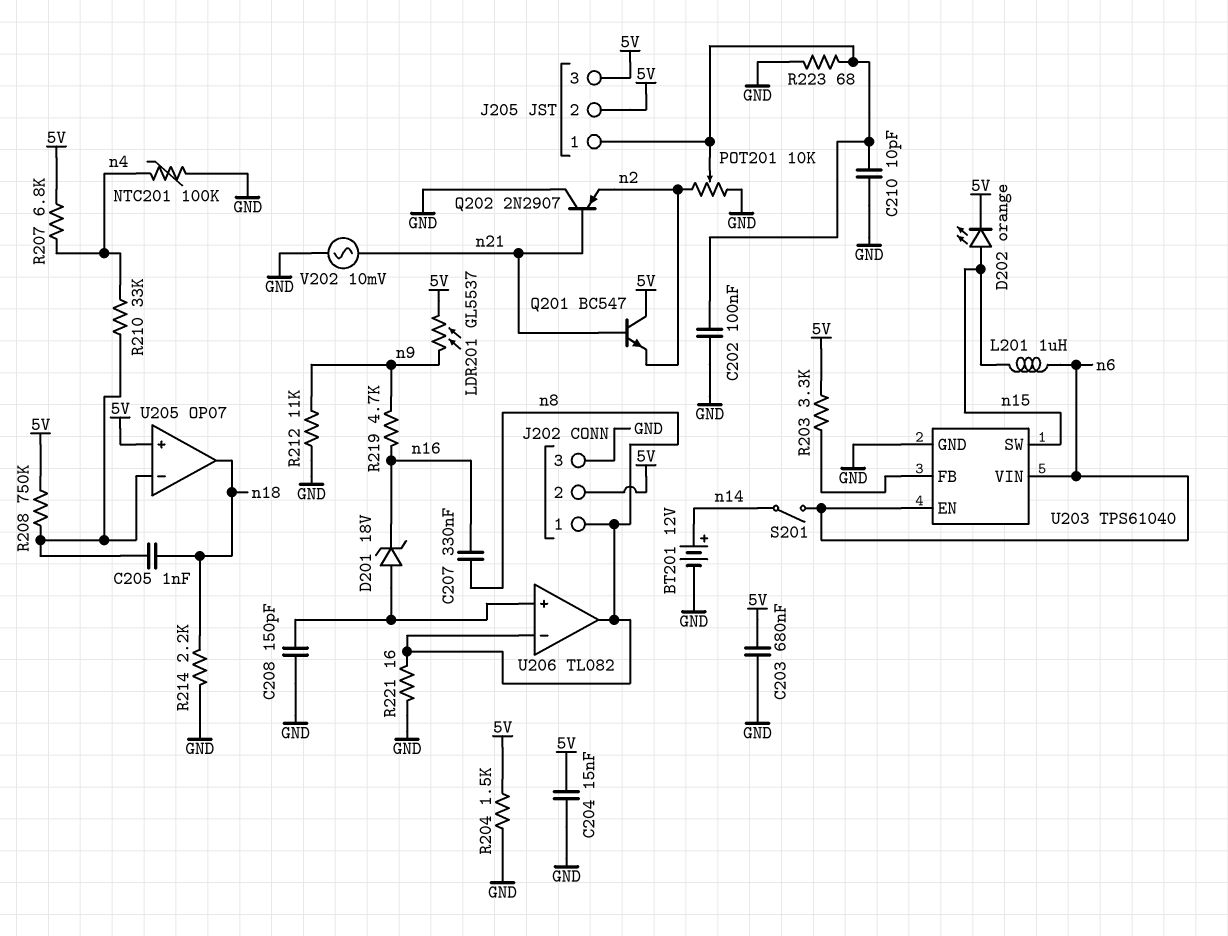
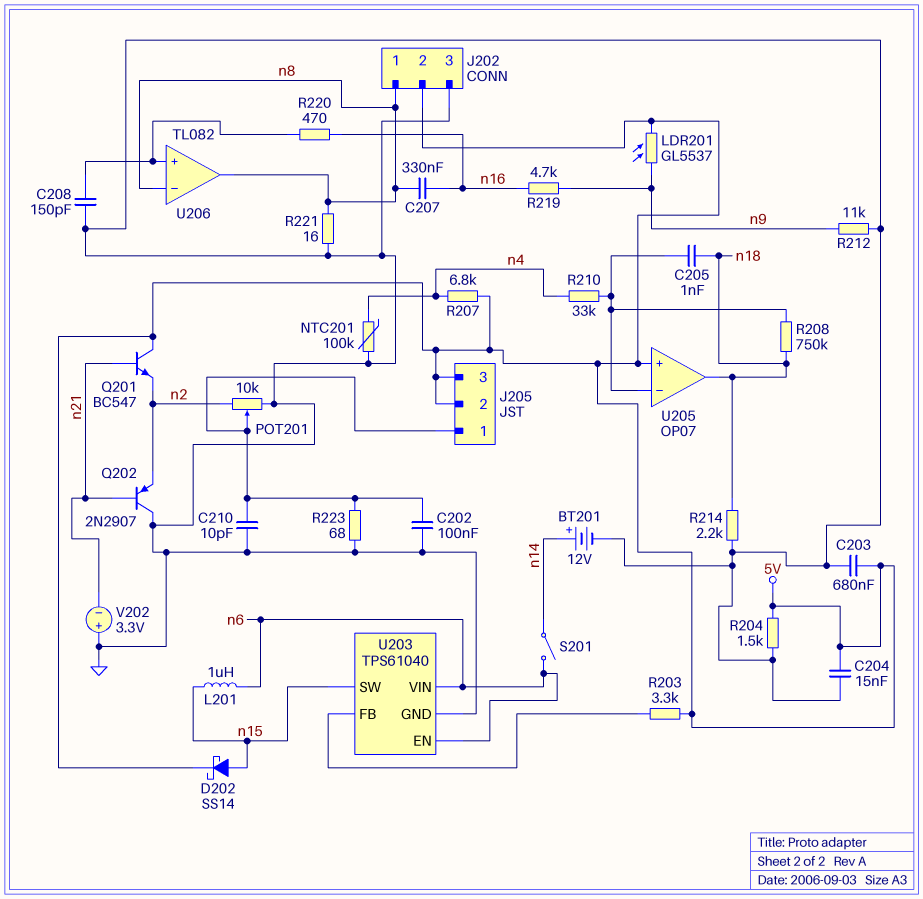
D201: zener 18V (A U206/in+, K n16) -> none
D202: LED orange (A n15, K 5V) -> schottky SS14 (A n15, K 5V)
R208: 750k (5V, U205/in-) -> 750k (U205/in-, n18)
R220: none -> 470 (U206/in+, n16)
V202: AC 10mV (GND, n21) -> 3.3V (plus GND, minus n21)

